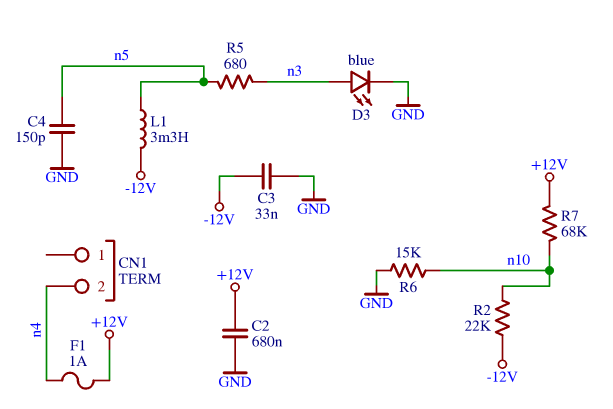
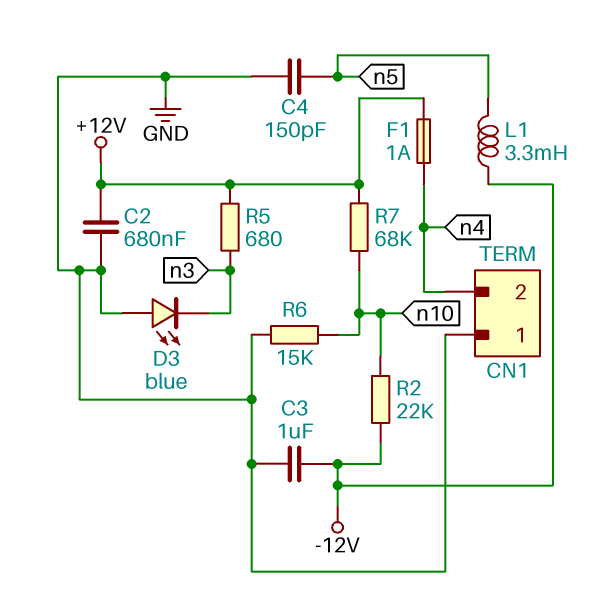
C3: 33nF (-12V, GND) -> 1uF (-12V, GND)
CN1 pin 1: none -> GND
D3: LED blue (A n3, K GND) -> LED blue (A GND, K n3)
R5: 680 (n3, n5) -> 680 (+12V, n3)

